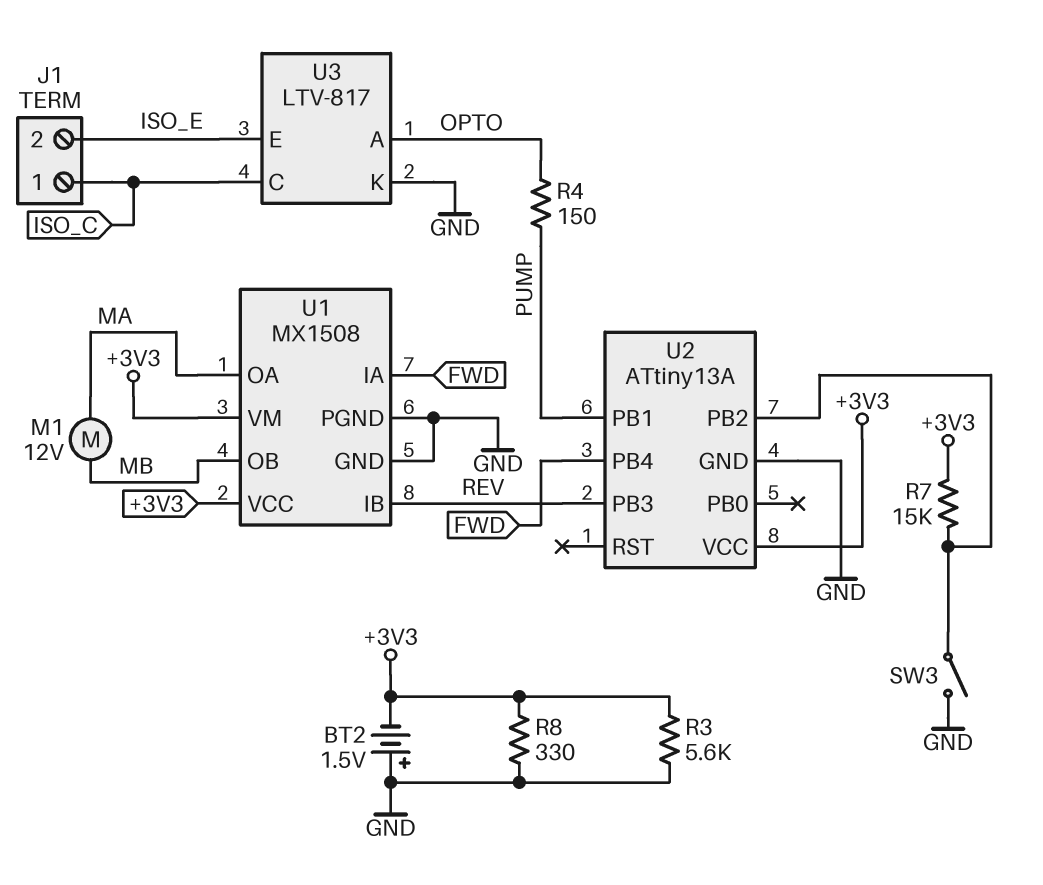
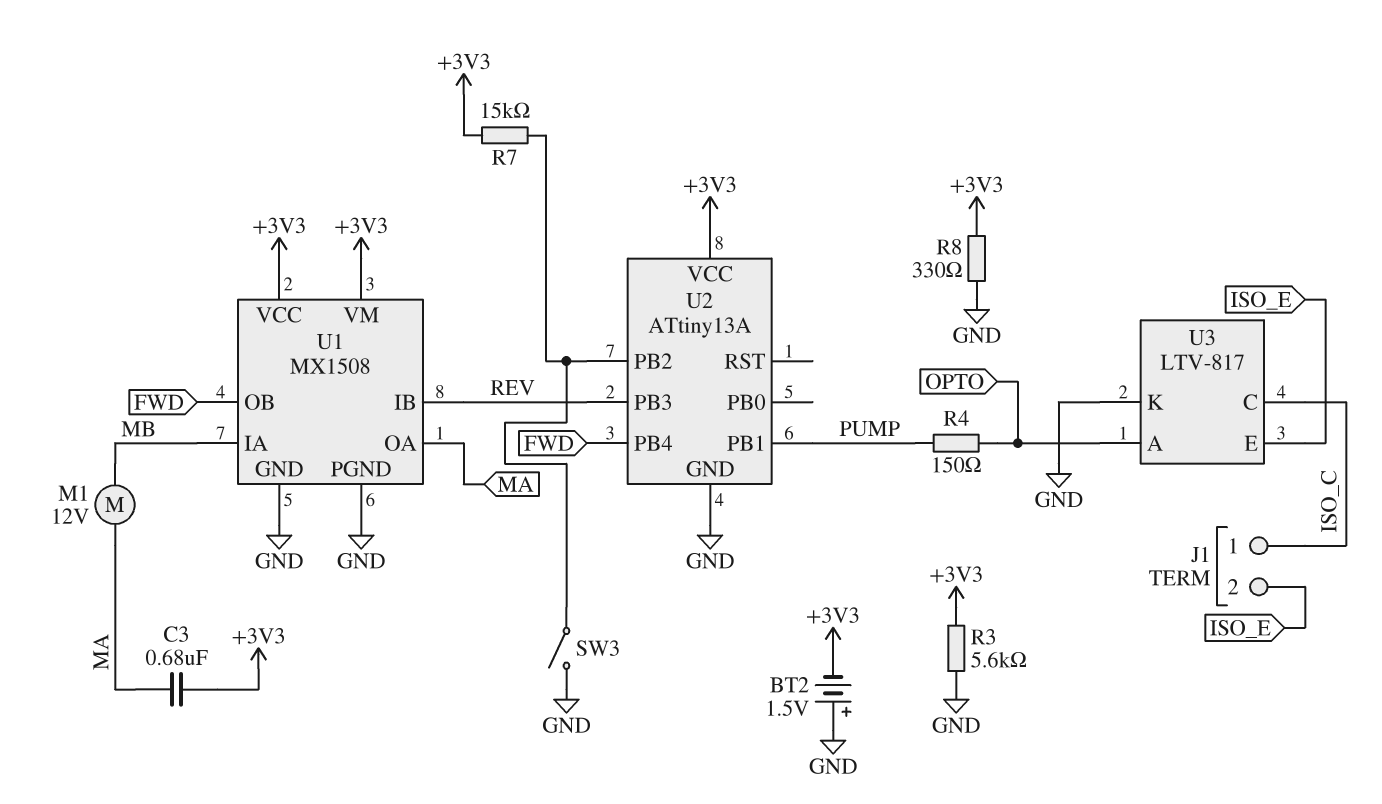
C3: none -> 680nF (+3V3, MA)
U1 pin IA: FWD -> MB
U1 pin OB: MB -> FWD

